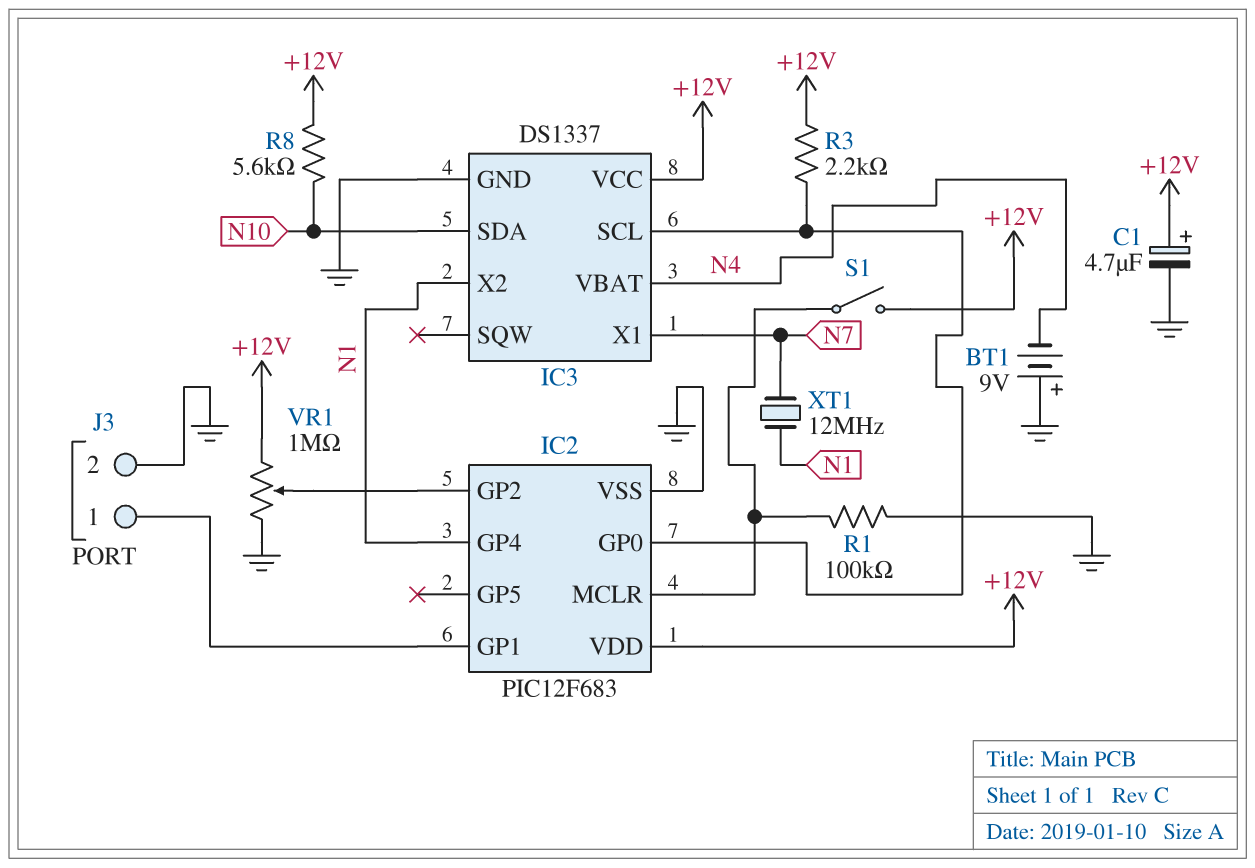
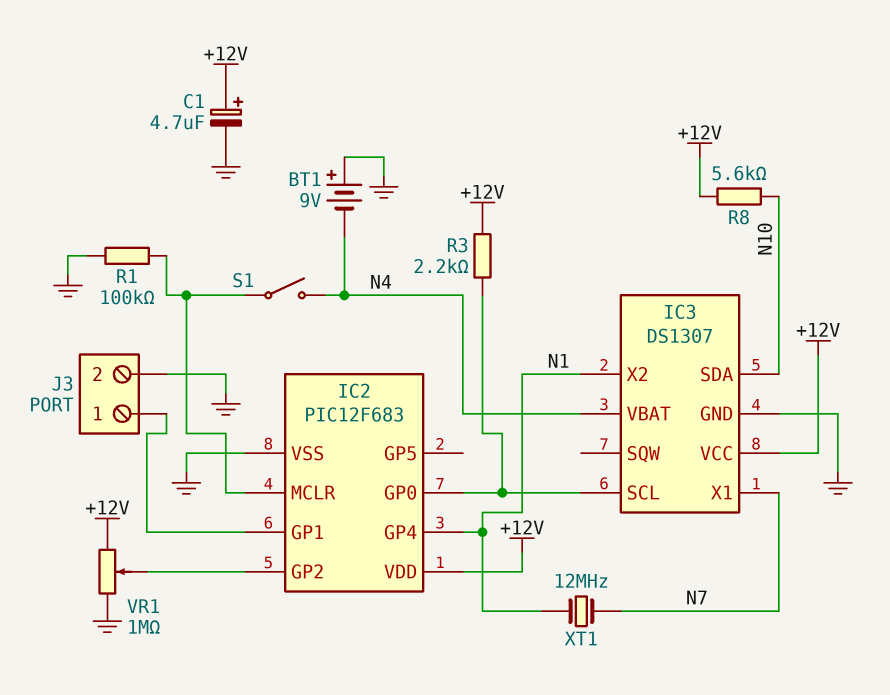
IC3: DS1337 -> DS1307
S1: switch (+12V, IC2/MCLR) -> switch (IC2/MCLR, N4)

